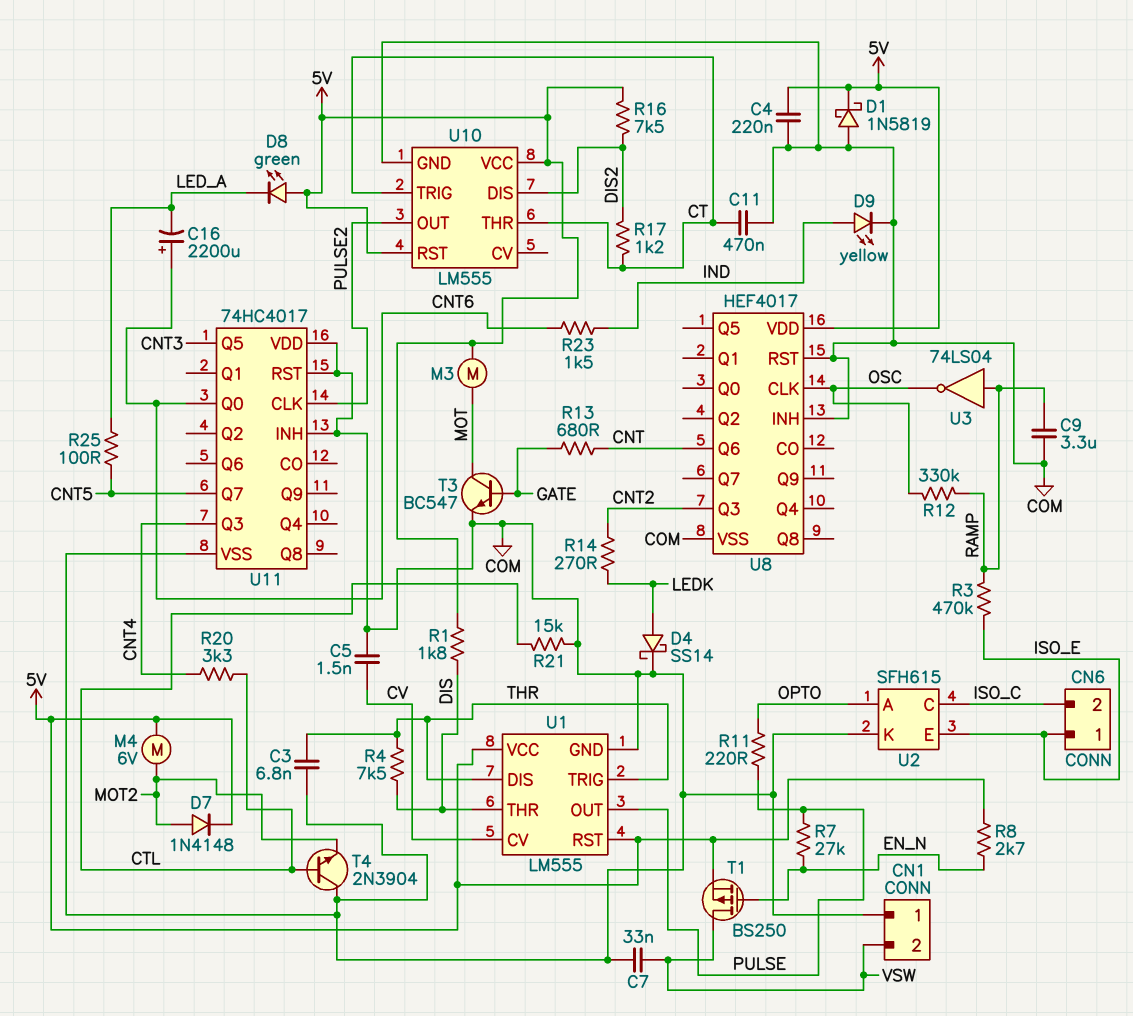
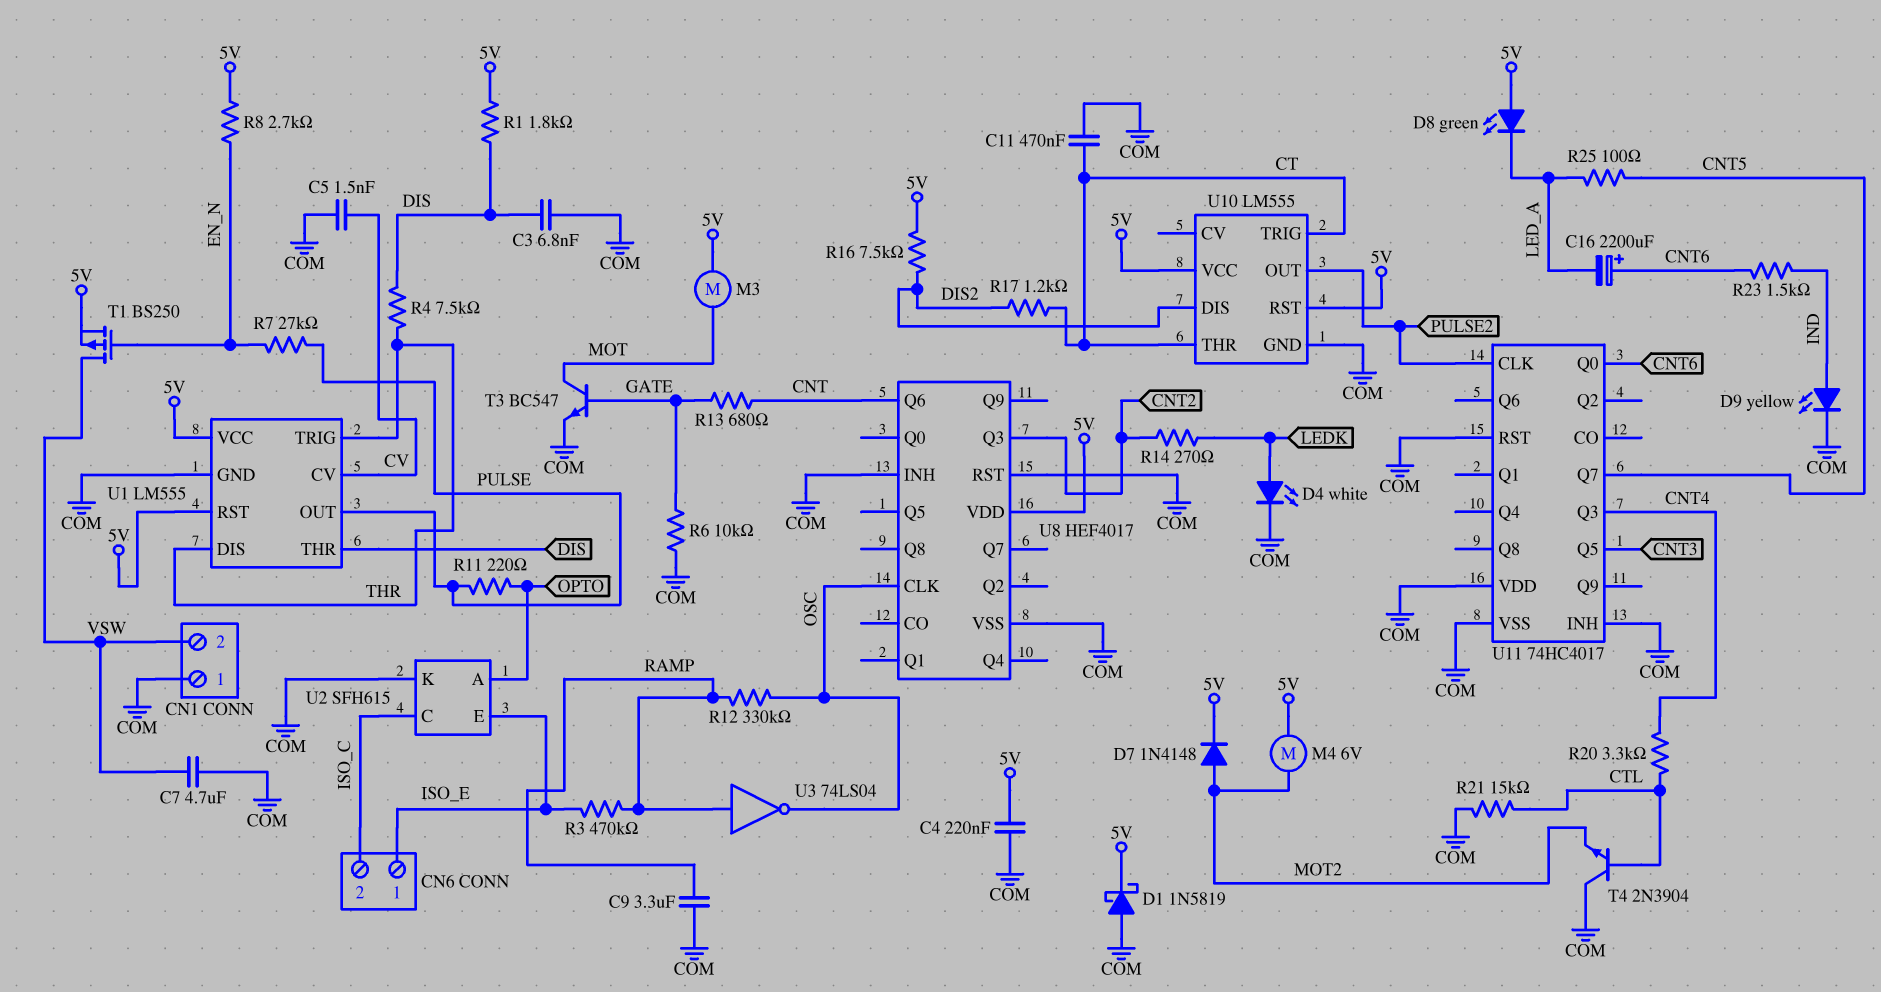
C3: 6.8nF (COM, THR) -> 6.8nF (COM, DIS)
C7: 33nF (COM, VSW) -> 4.7uF (COM, VSW)
D4: schottky SS14 (A LEDK, K COM) -> LED white (A LEDK, K COM)
R6: none -> 10k (COM, GATE)

